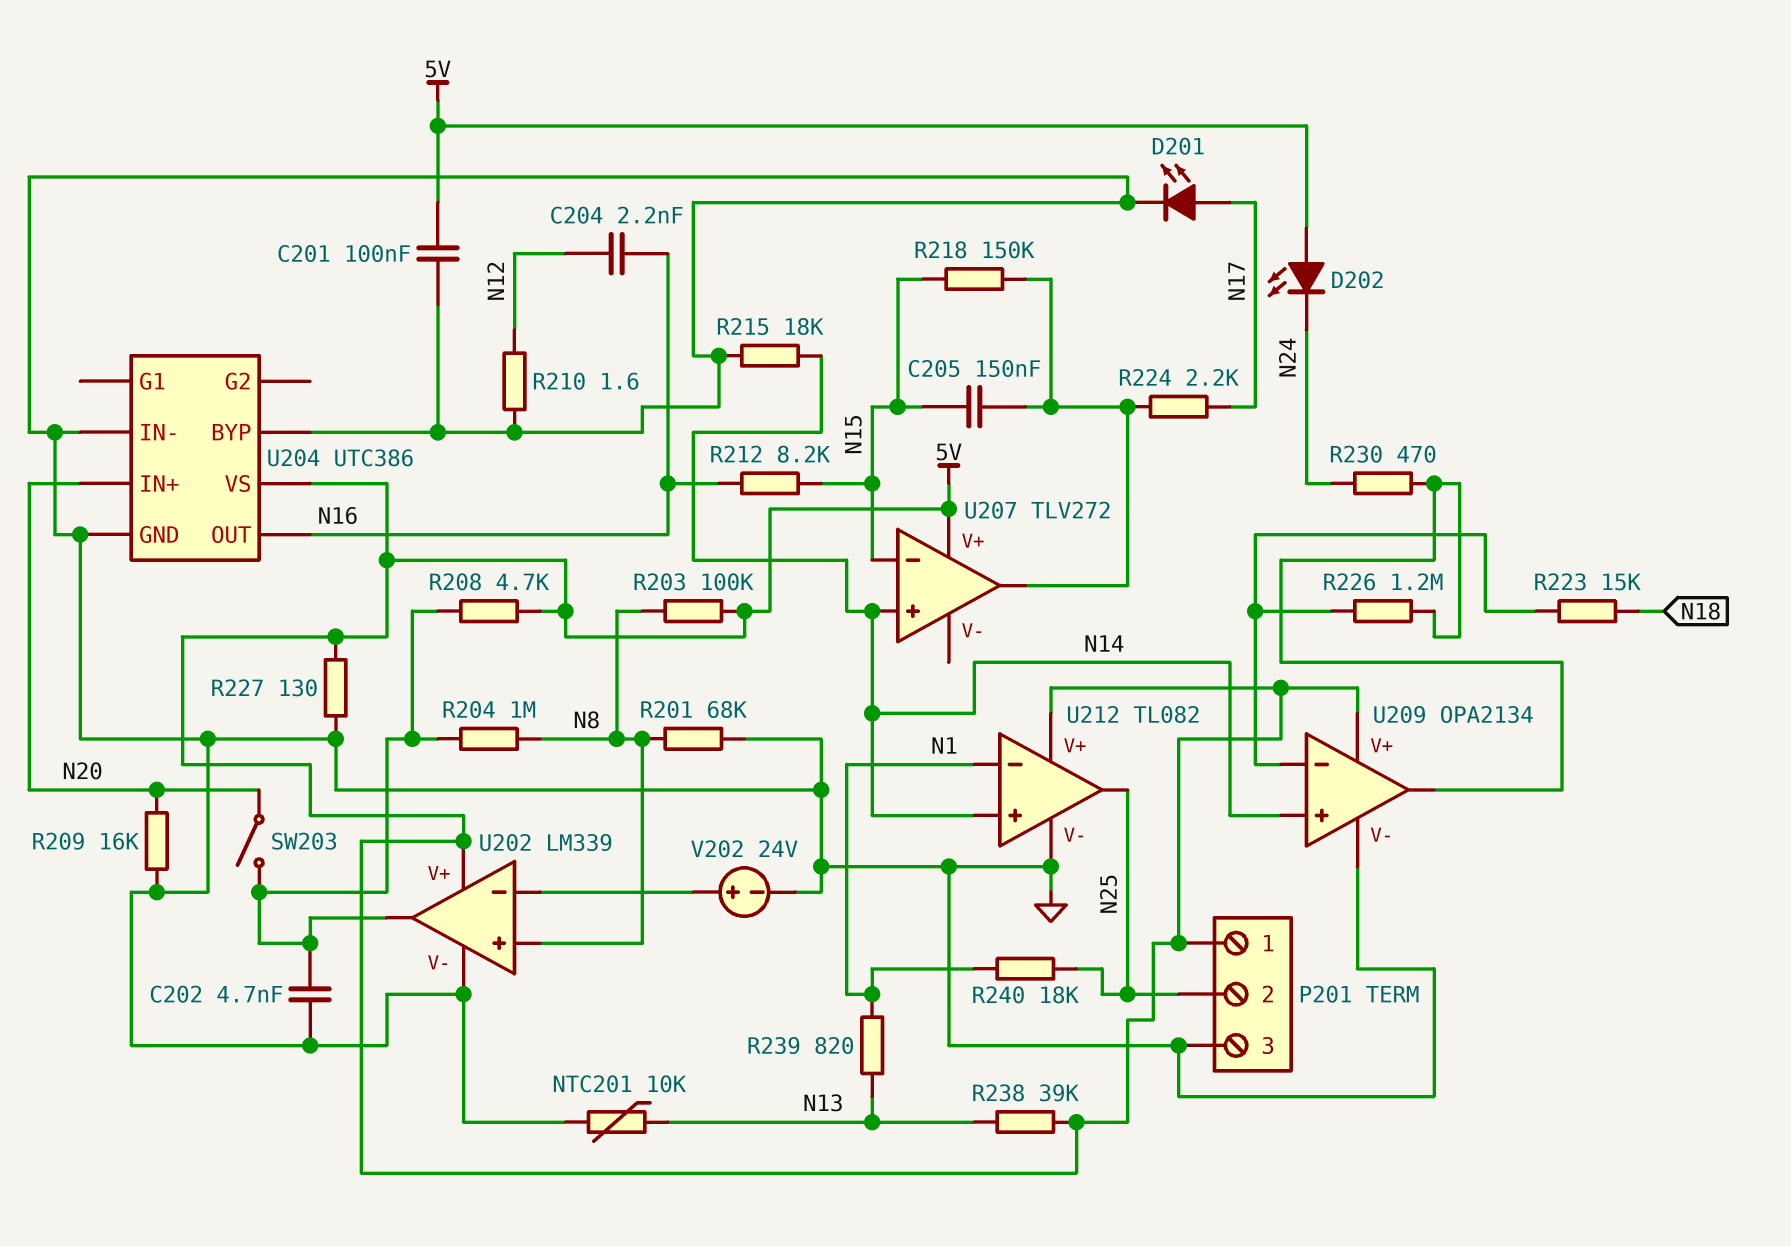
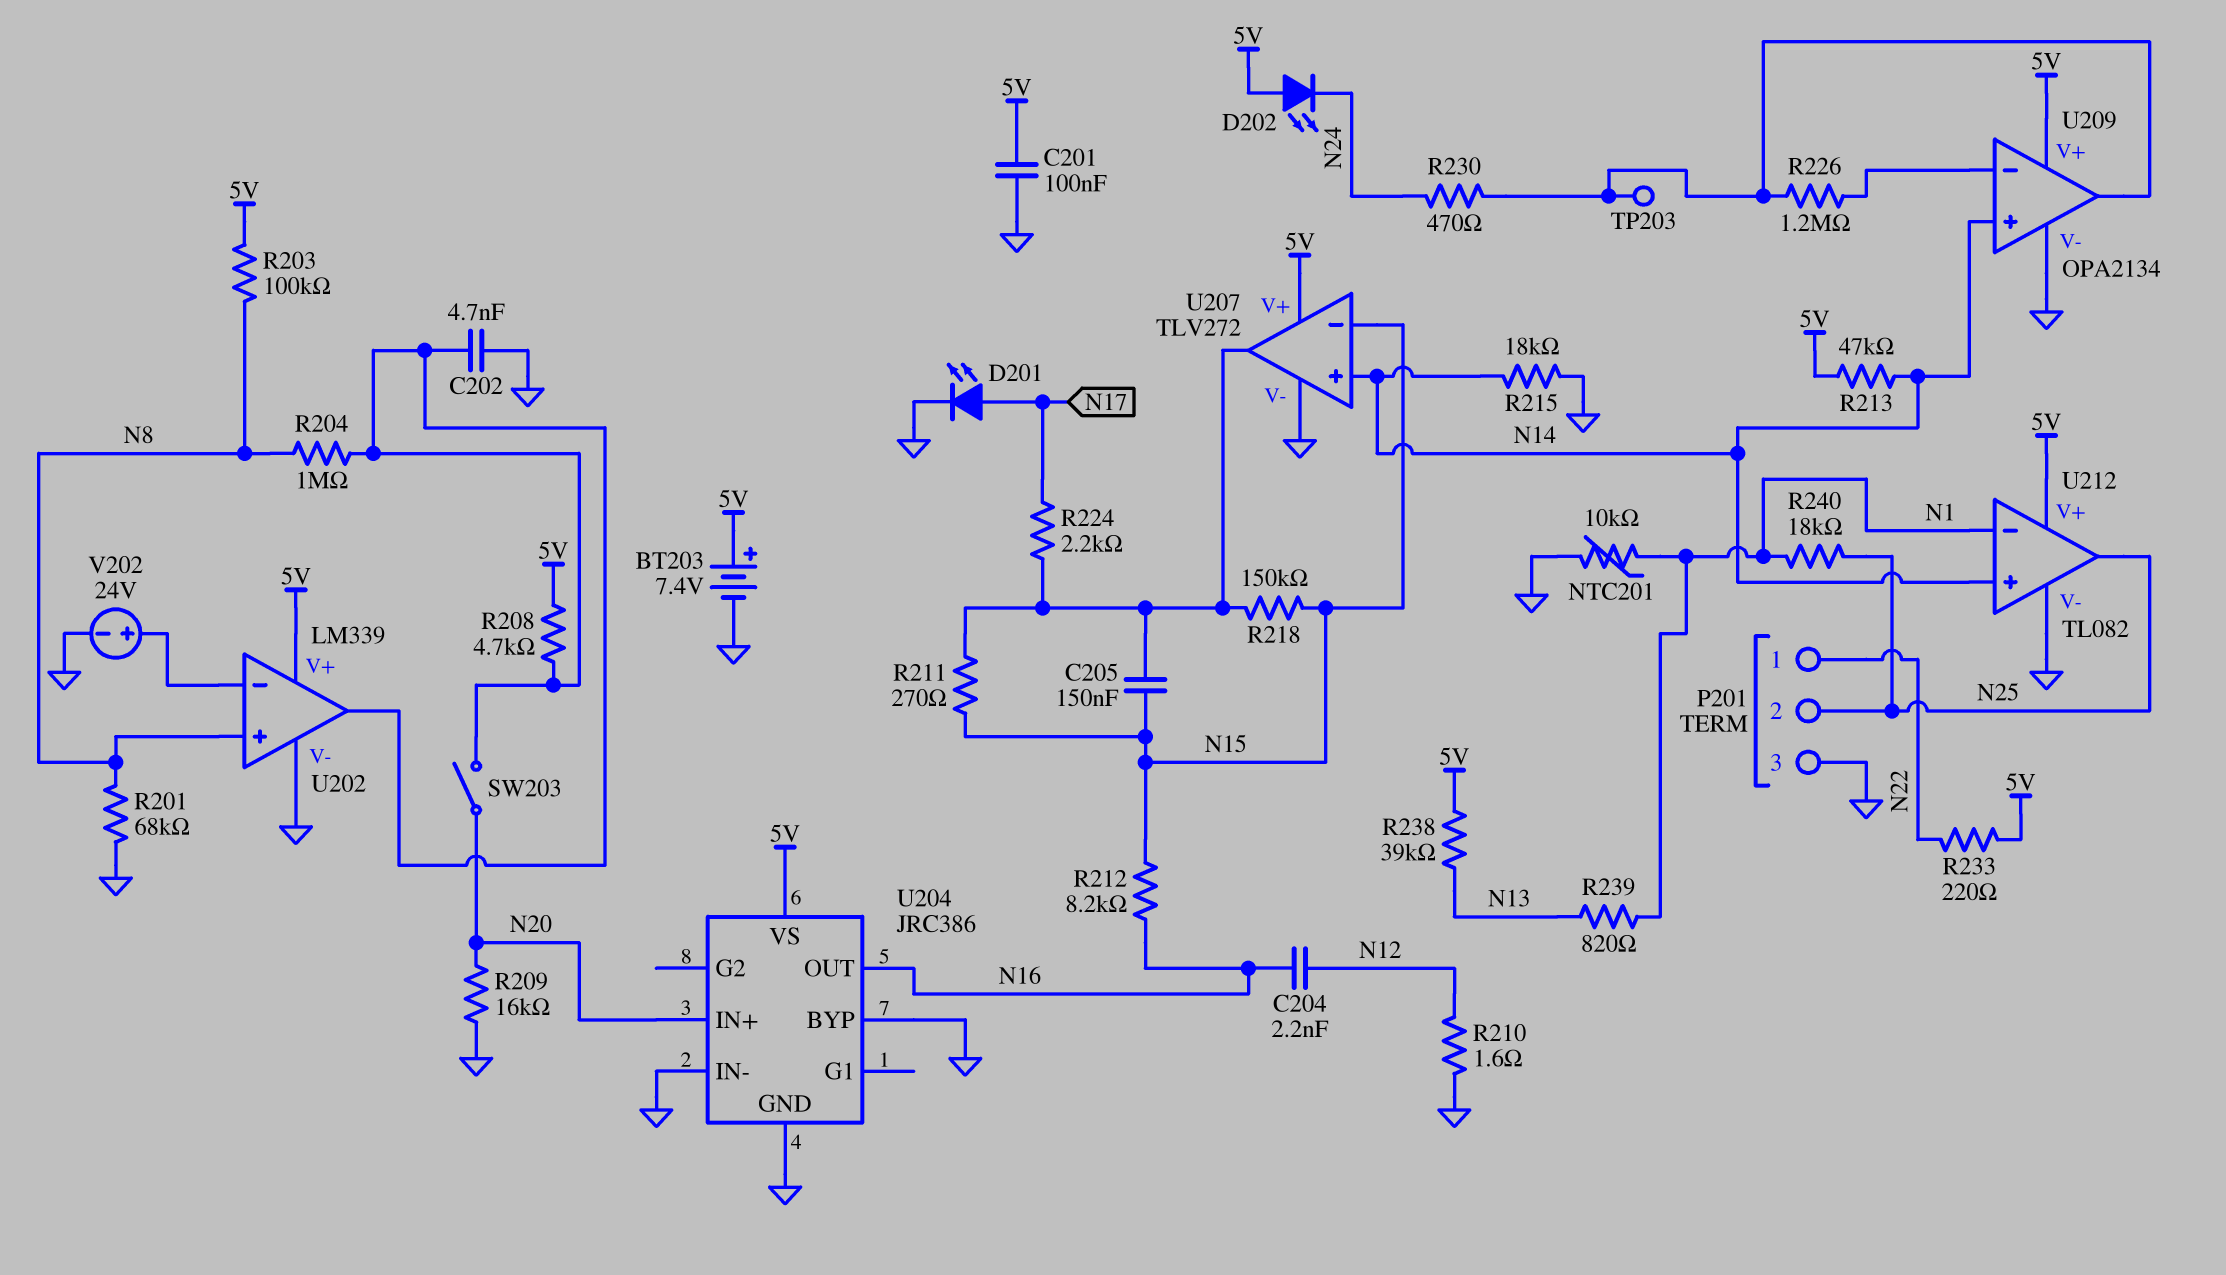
BT203: none -> 7.4V (plus 5V, minus GND)
NTC201: 10k (GND, N13) -> 10k (GND, N1)
P201 pin 1: 5V -> N22
R211: none -> 270 (N15, U207/out)
R213: none -> 47k (5V, N14)
R223: 15k (N18, U209/in-) -> none
R227: 130 (5V, GND) -> none
R233: none -> 220 (5V, N22)
TP203: none -> test point (U209/out)
U204: UTC386 -> JRC386
U207 pin V-: none -> GND

